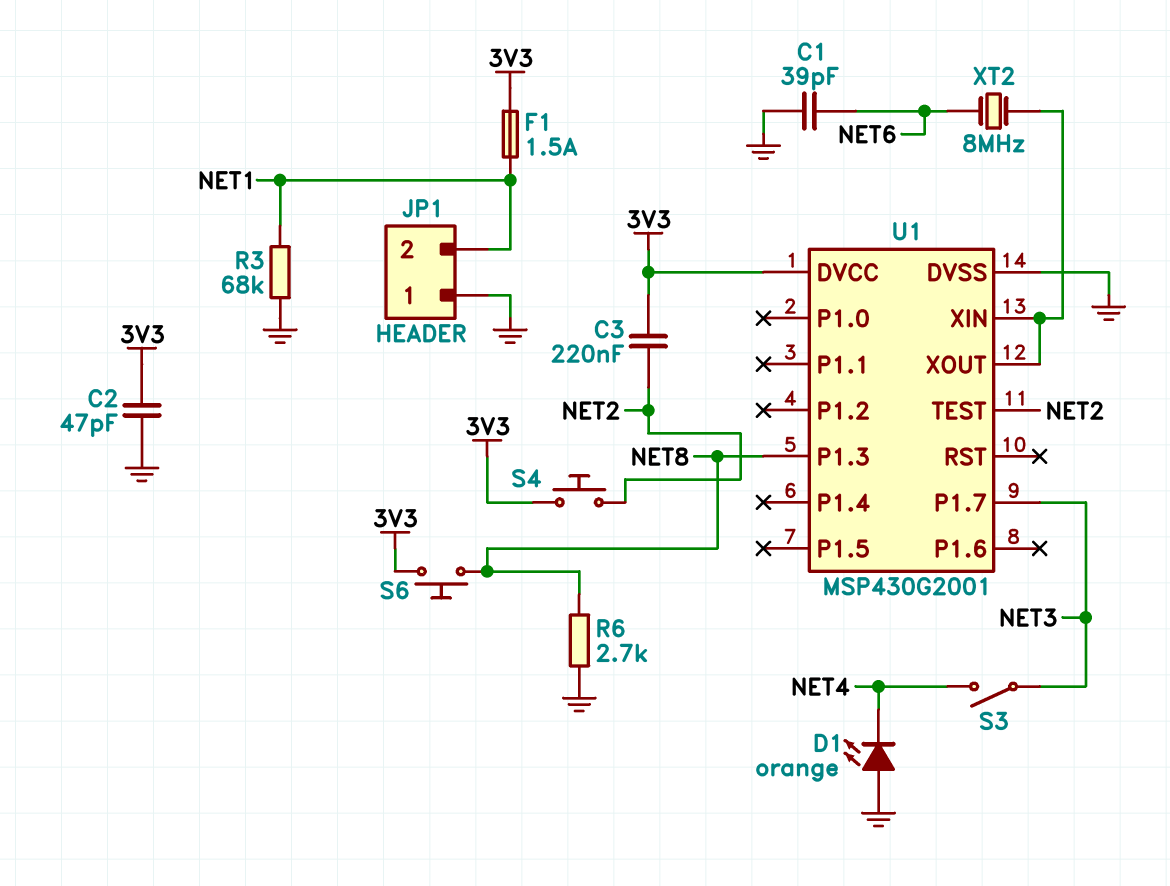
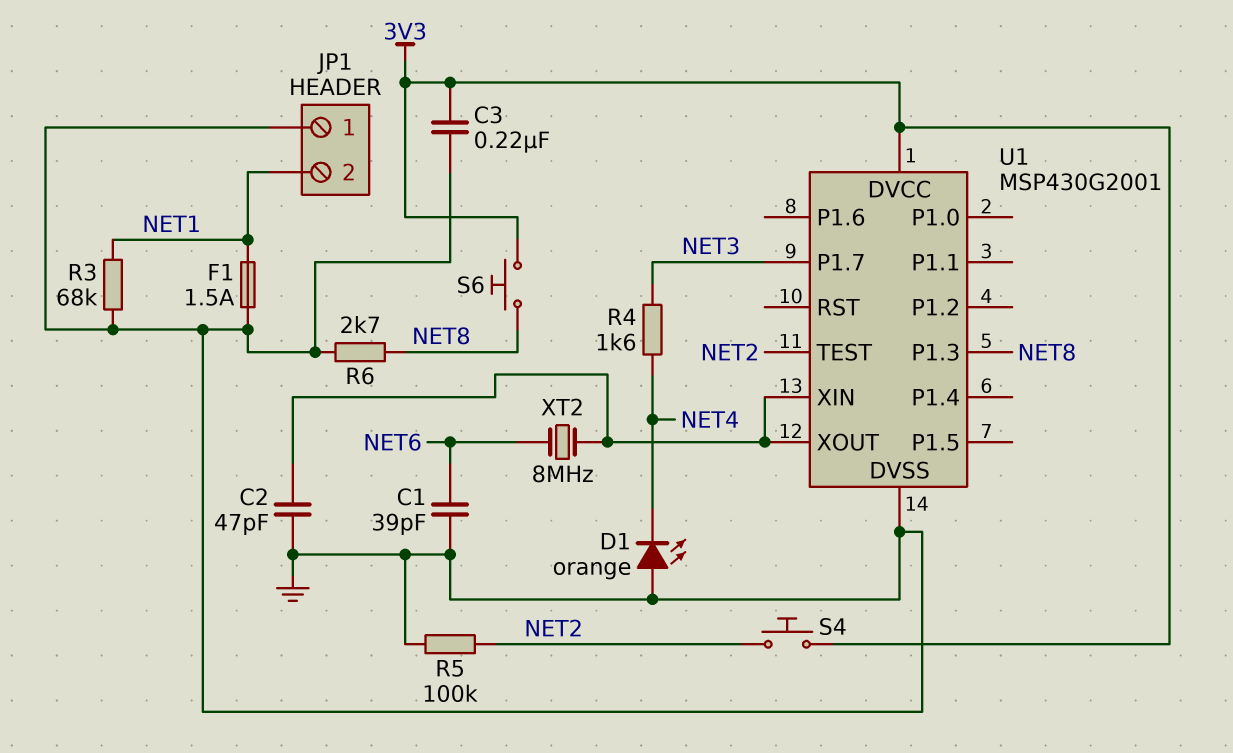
C2: 47pF (3V3, GND) -> 47pF (GND, U1/XIN)
C3: 220nF (3V3, NET2) -> 220nF (3V3, GND)
F1: 1.5A (3V3, NET1) -> 1.5A (GND, NET1)
R4: none -> 1.6k (NET3, NET4)
R5: none -> 100k (GND, NET2)
S3: switch (NET3, NET4) -> none

